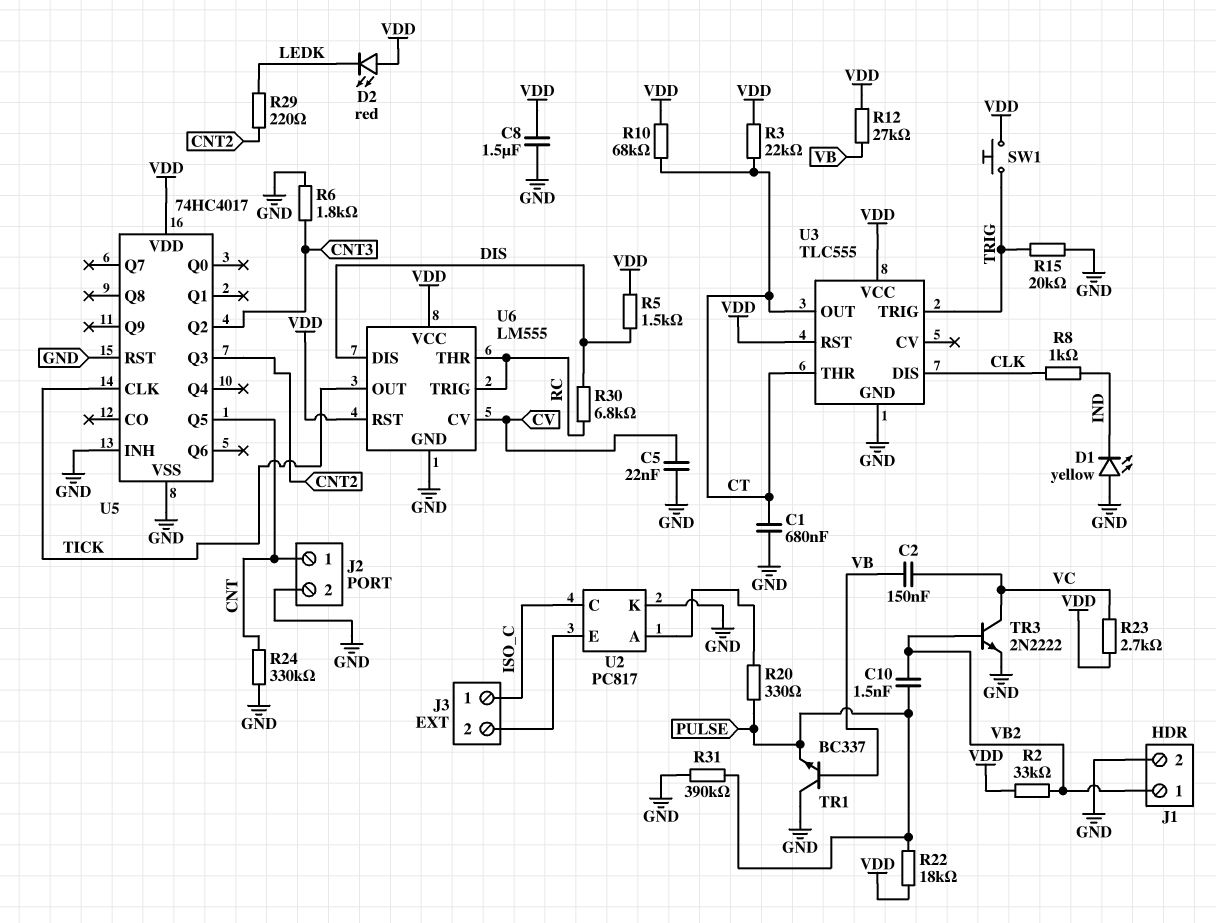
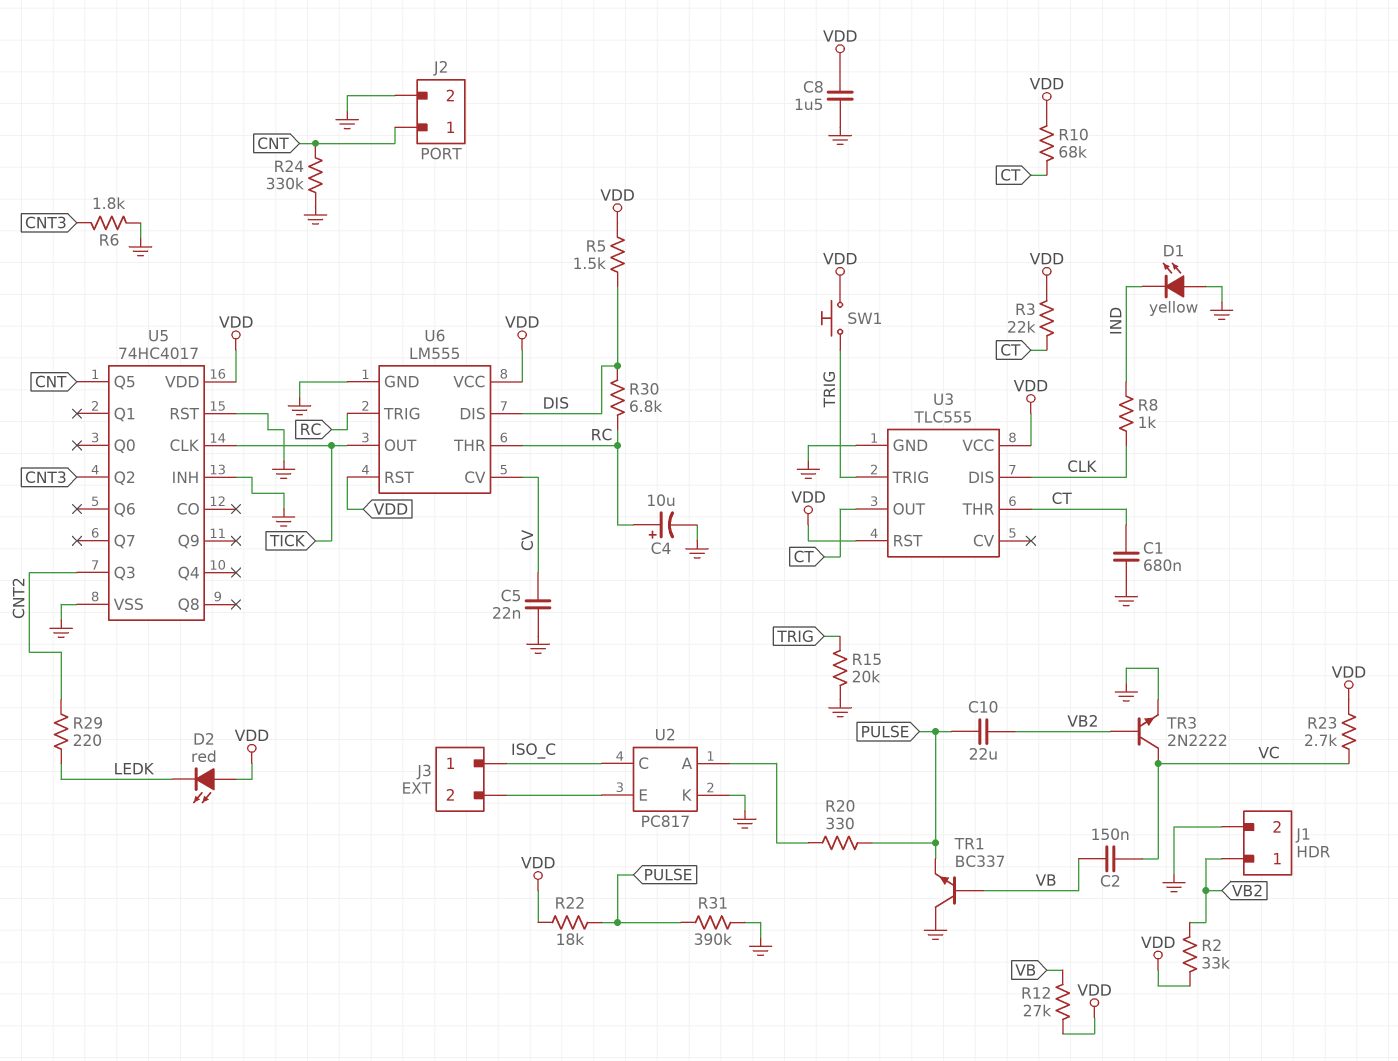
C4: none -> 10uF (plus RC, minus GND)
C10: 1.5nF (PULSE, VB2) -> 22uF (PULSE, VB2)

